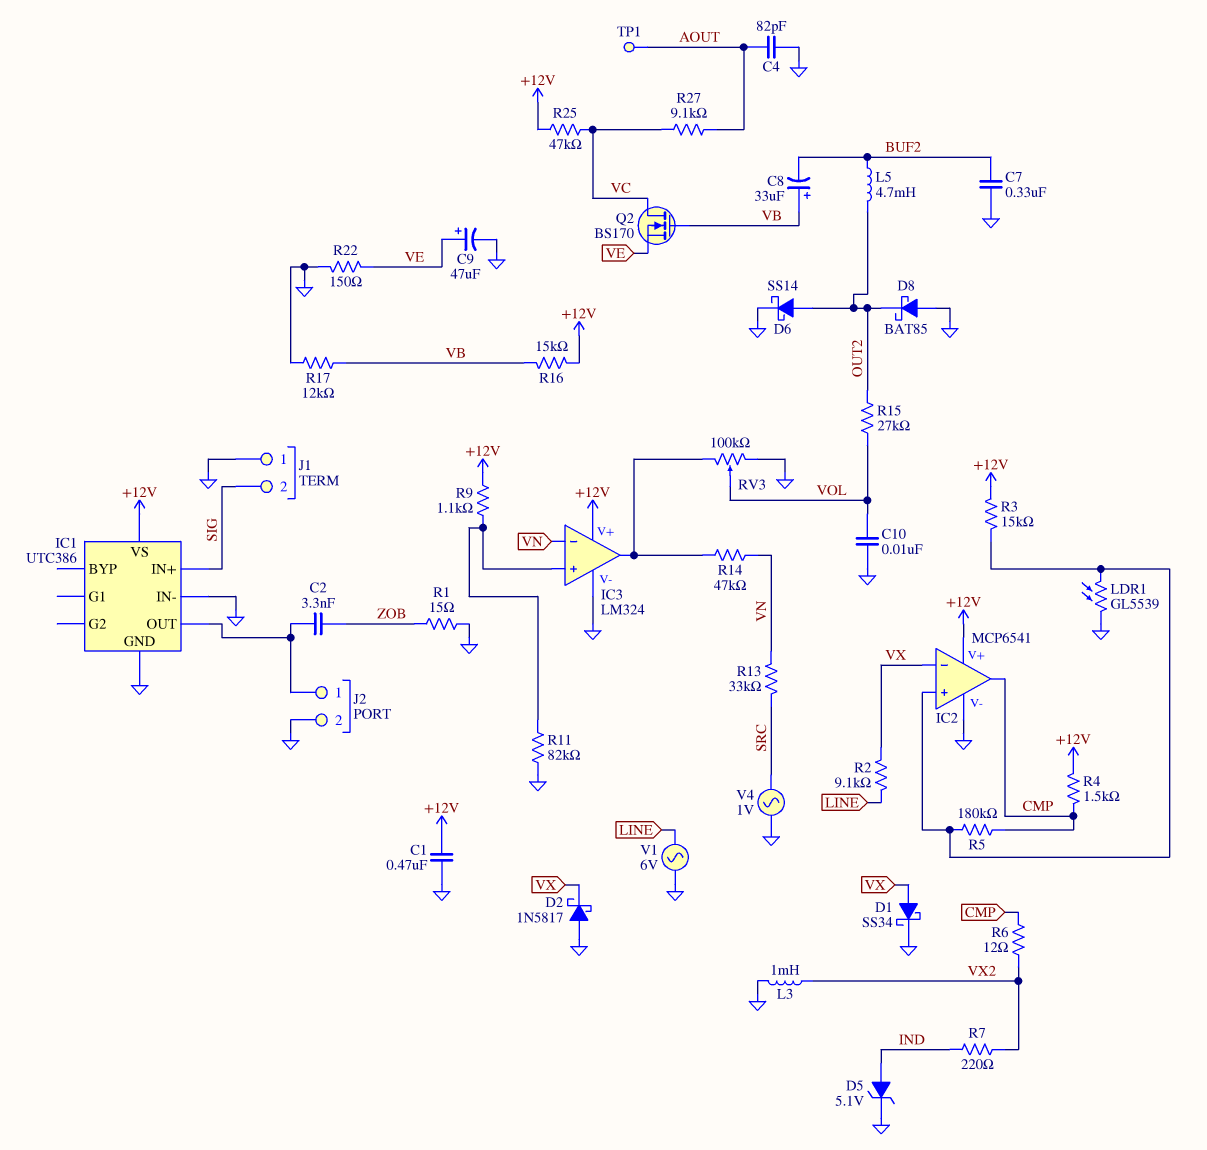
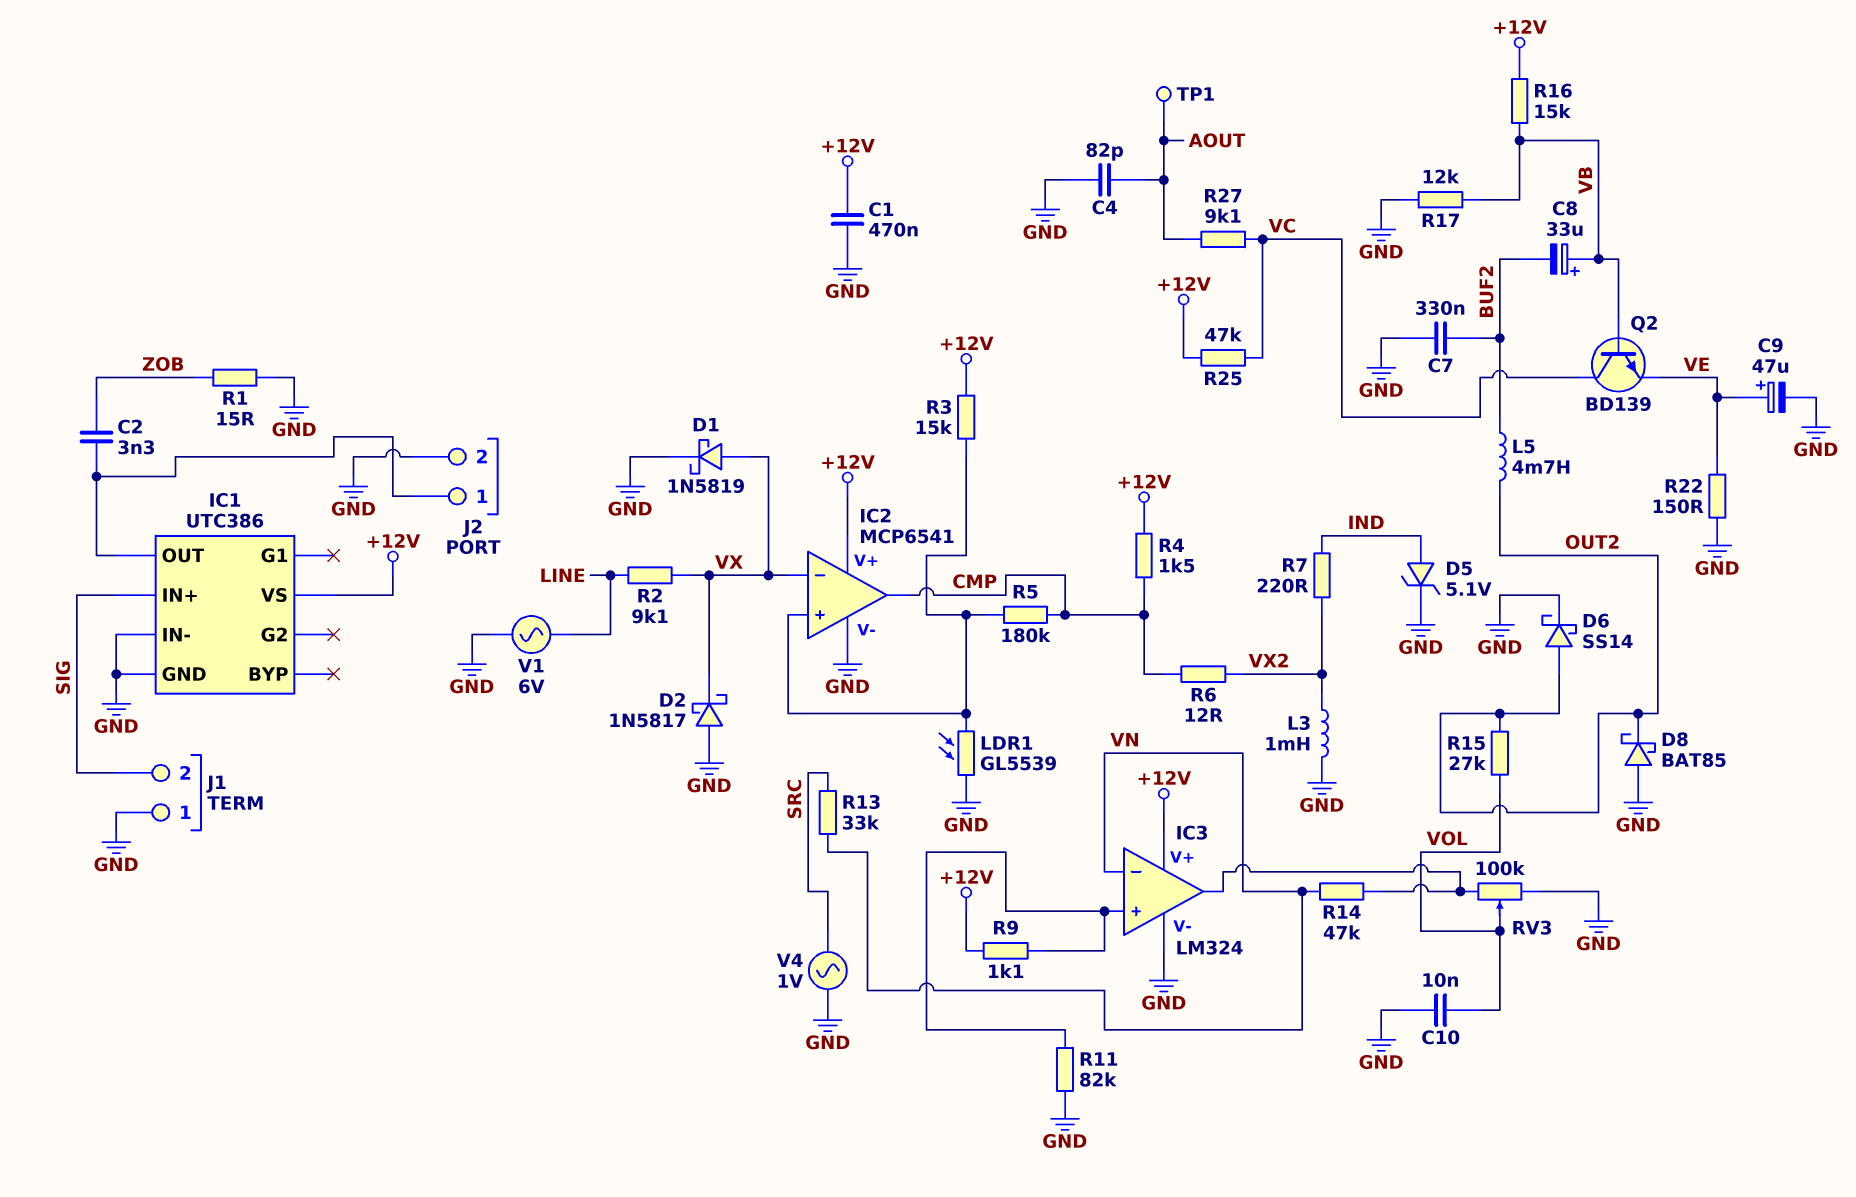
D1: schottky SS34 (A VX, K GND) -> schottky 1N5819 (A VX, K GND)
Q2: NMOS BS170 (G VB, D VC, S VE) -> NPN BD139 (B VB, C VC, E VE)

